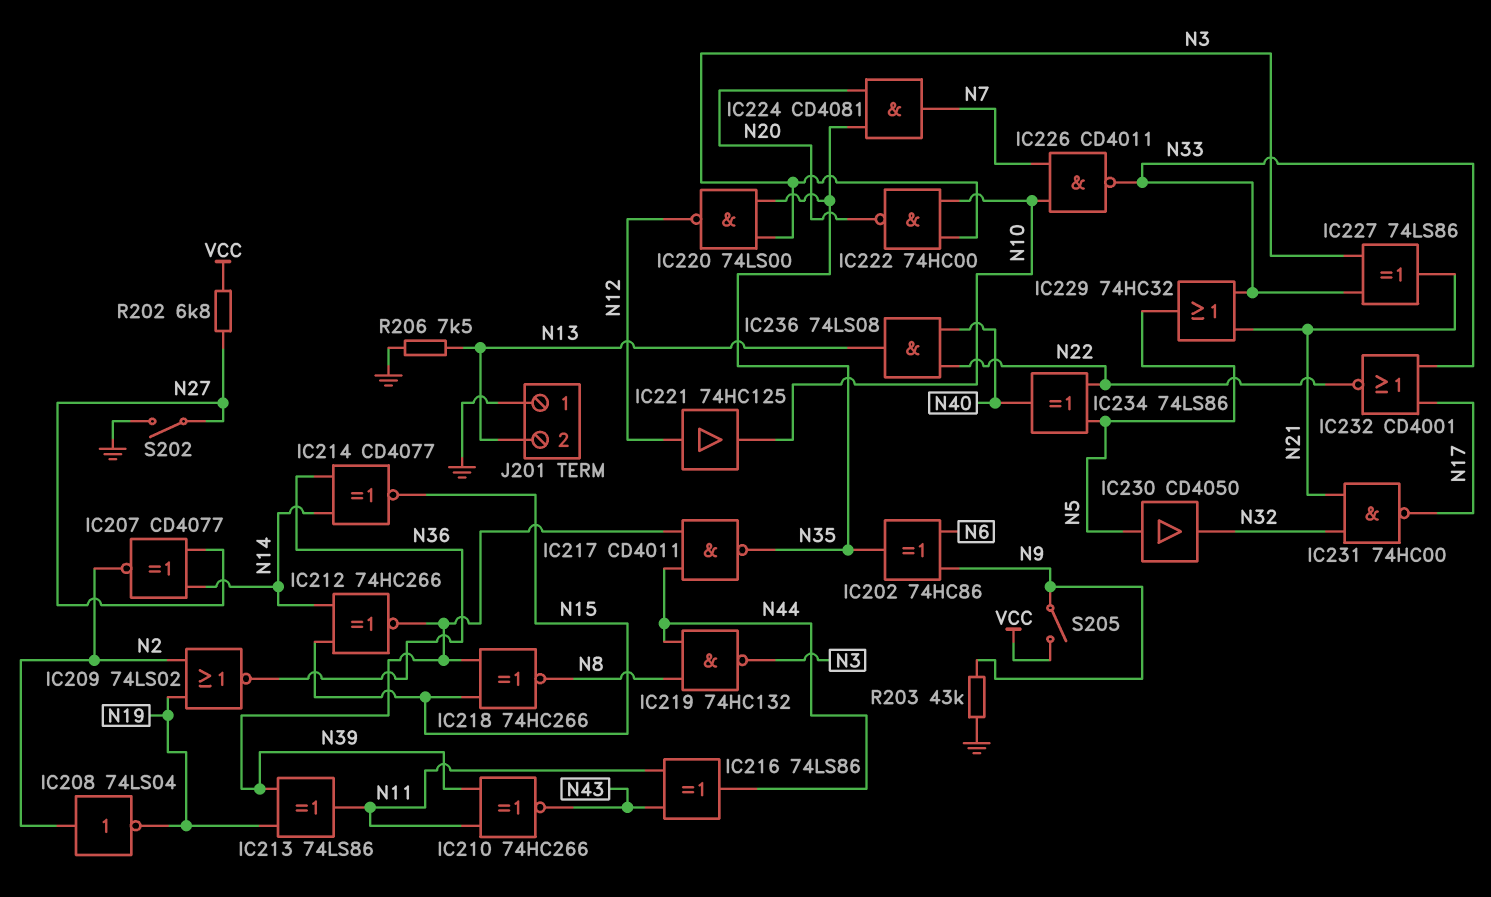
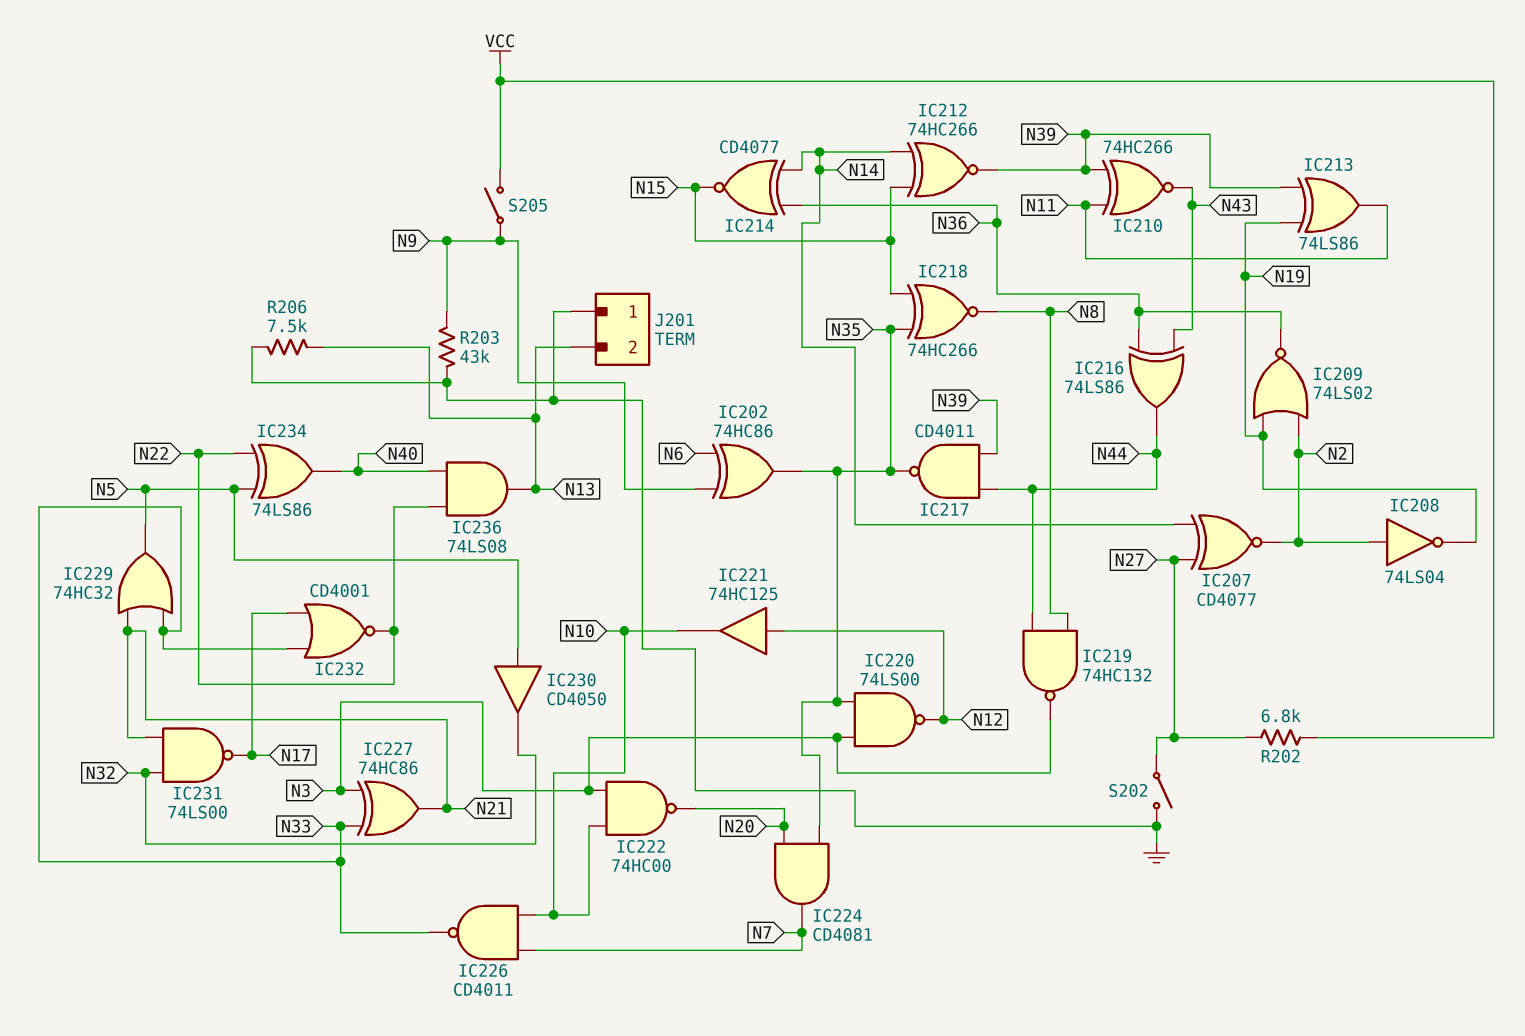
IC216: XOR 74LS86 (in N11, in N43, out N44) -> XOR 74LS86 (in N36, in N43, out N44)
IC218: XNOR 74HC266 (in N15, in N39, out N8) -> XNOR 74HC266 (in N15, in N35, out N8)
IC227: XOR 74LS86 (in N3, in N33, out N21) -> XOR 74HC86 (in N3, in N33, out N21)
IC231: NAND 74HC00 (in N21, in N32, out N17) -> NAND 74LS00 (in N21, in N32, out N17)

